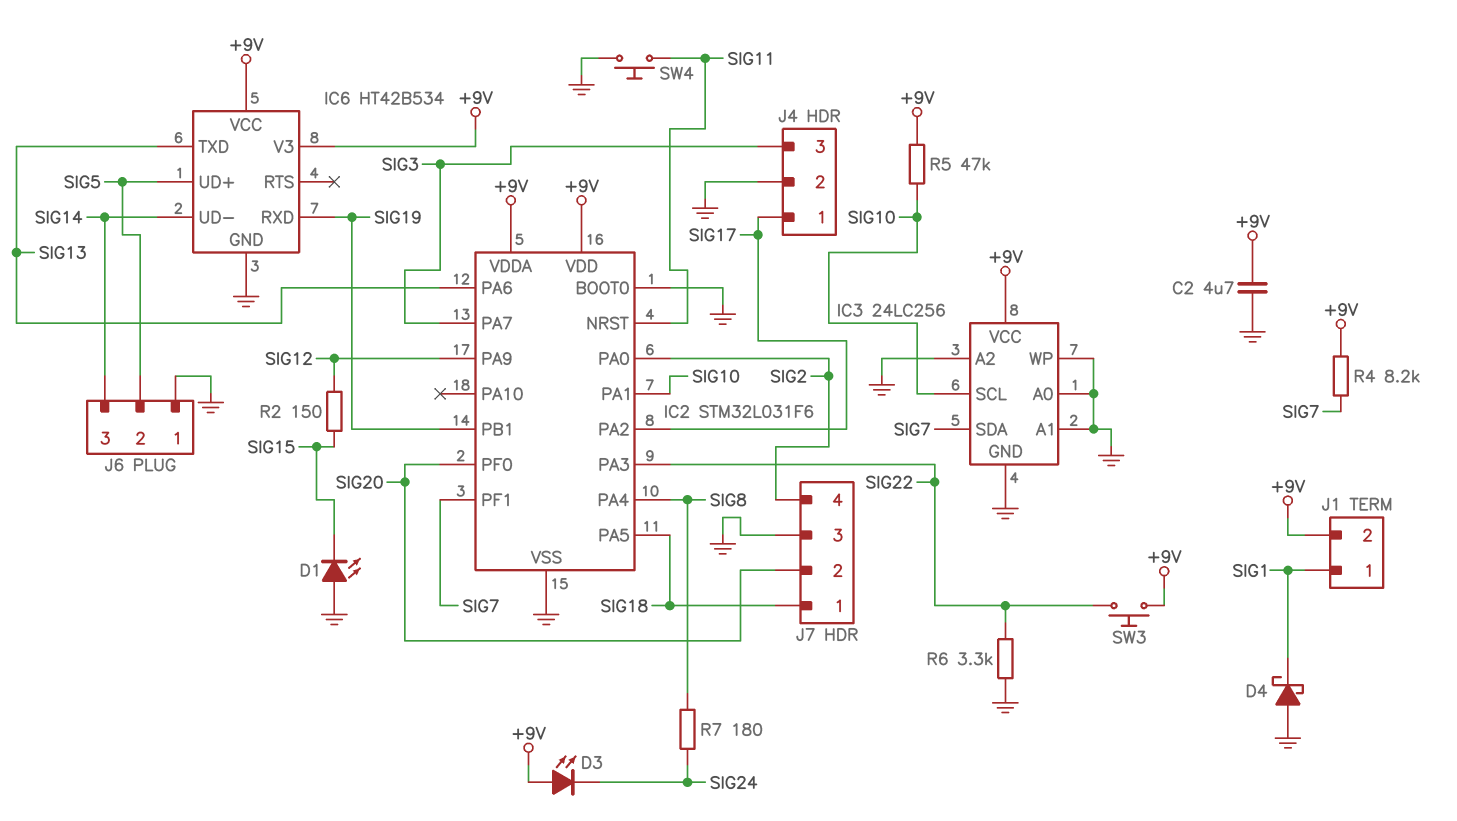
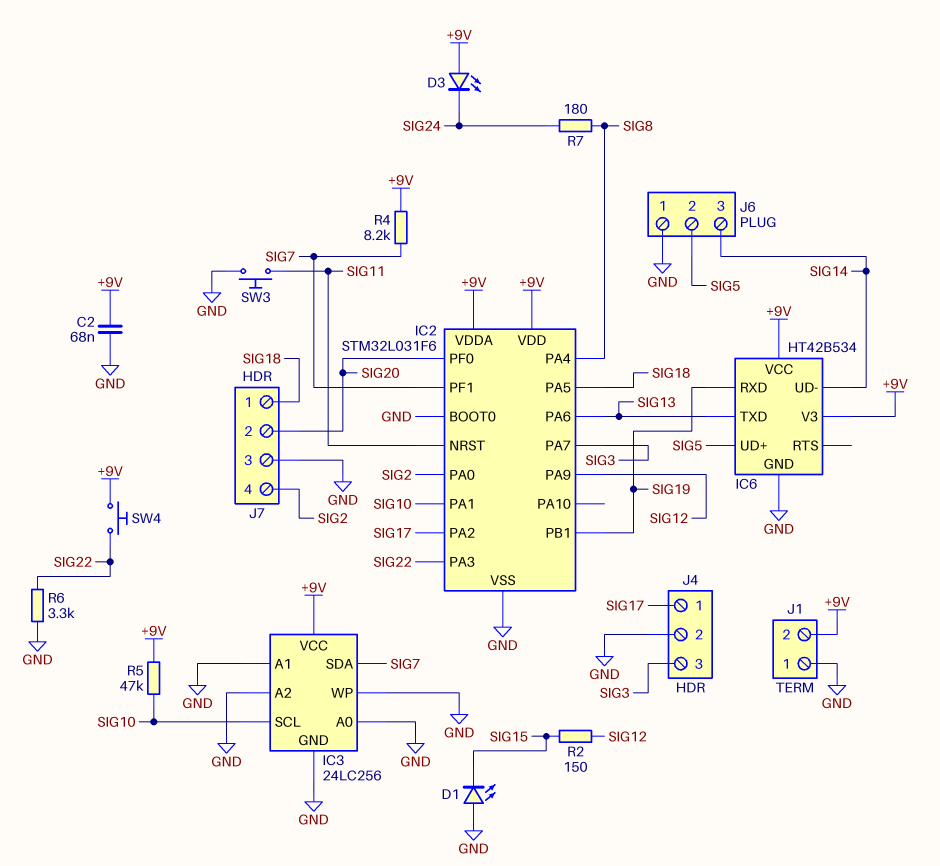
C2: 4.7uF (+9V, GND) -> 68nF (+9V, GND)
D4: schottky (A GND, K SIG1) -> none
J1 pin 1: SIG1 -> GND
SW3: button (+9V, SIG22) -> button (GND, SIG11)
SW4: button (GND, SIG11) -> button (+9V, SIG22)

